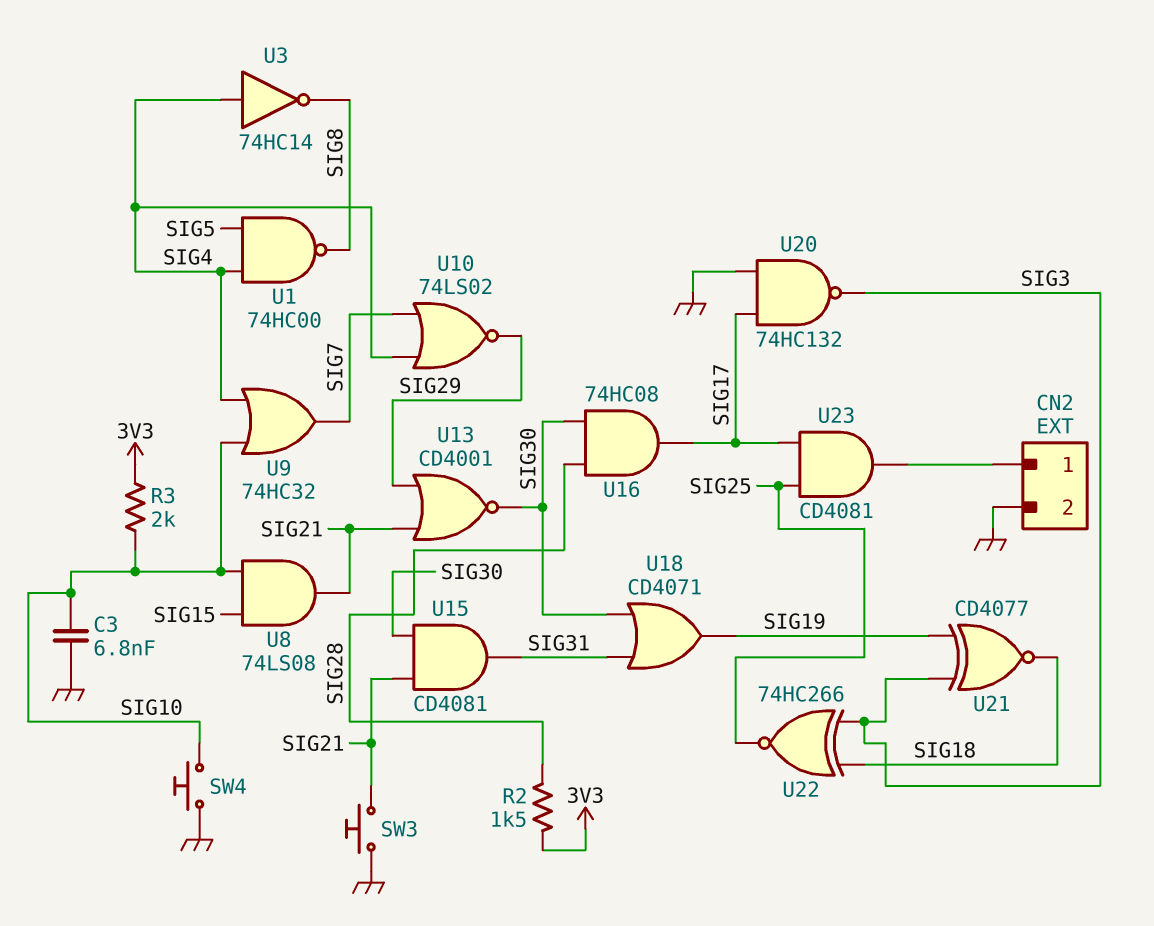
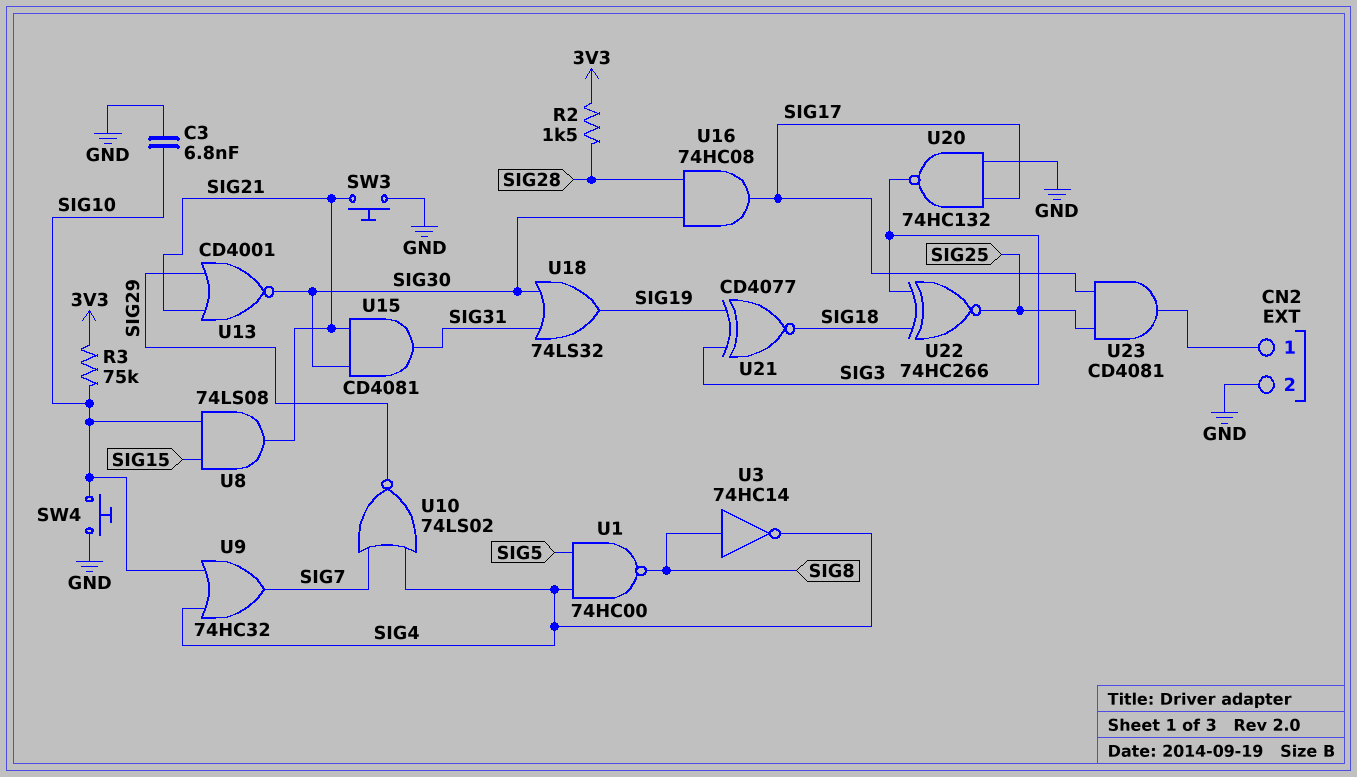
R3: 2k (3V3, SIG10) -> 75k (3V3, SIG10)
U3: NOT 74HC14 (in SIG4, out SIG8) -> NOT 74HC14 (in SIG8, out SIG4)
U18: OR CD4071 (in SIG30, in SIG31, out SIG19) -> OR 74LS32 (in SIG30, in SIG31, out SIG19)

